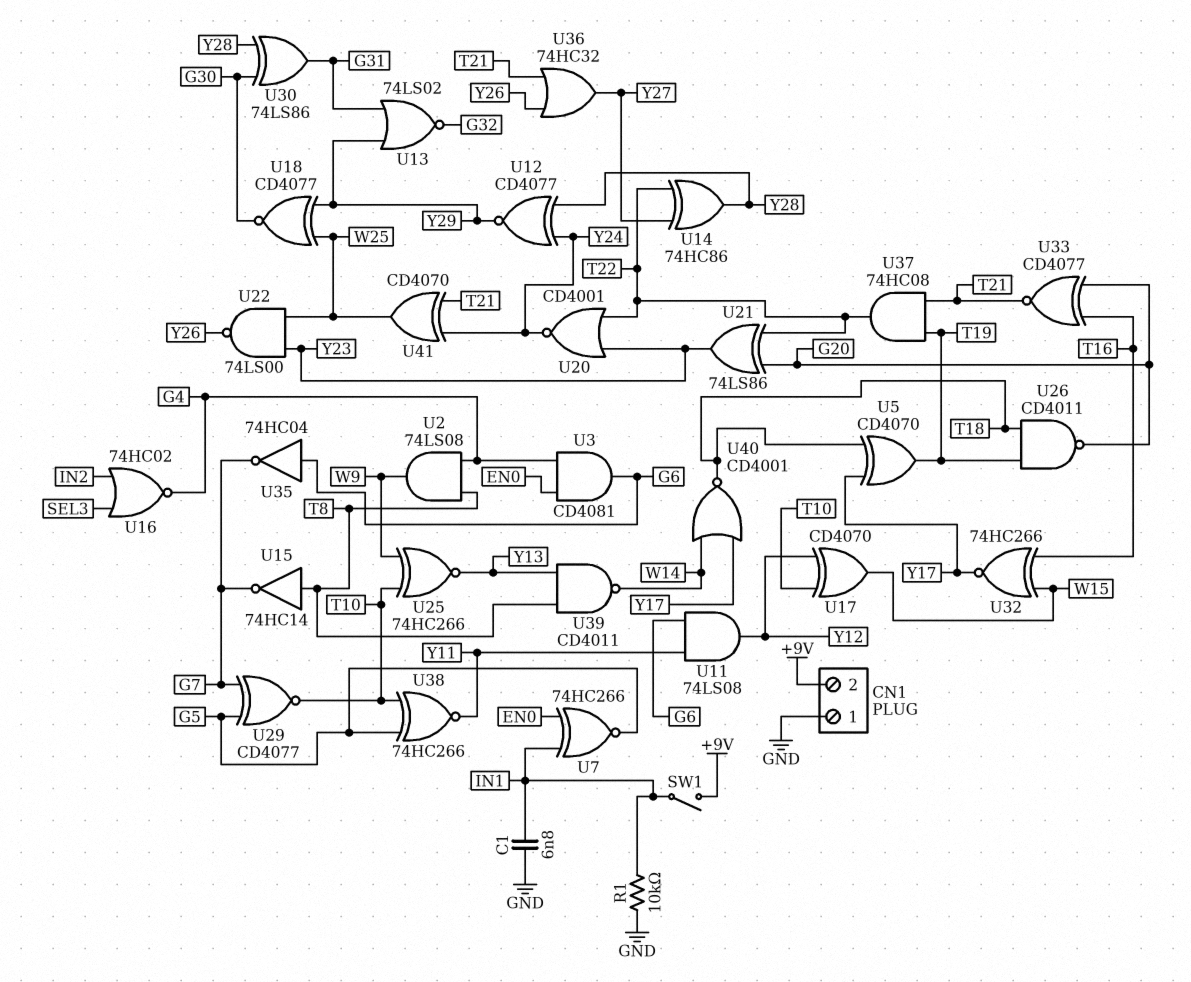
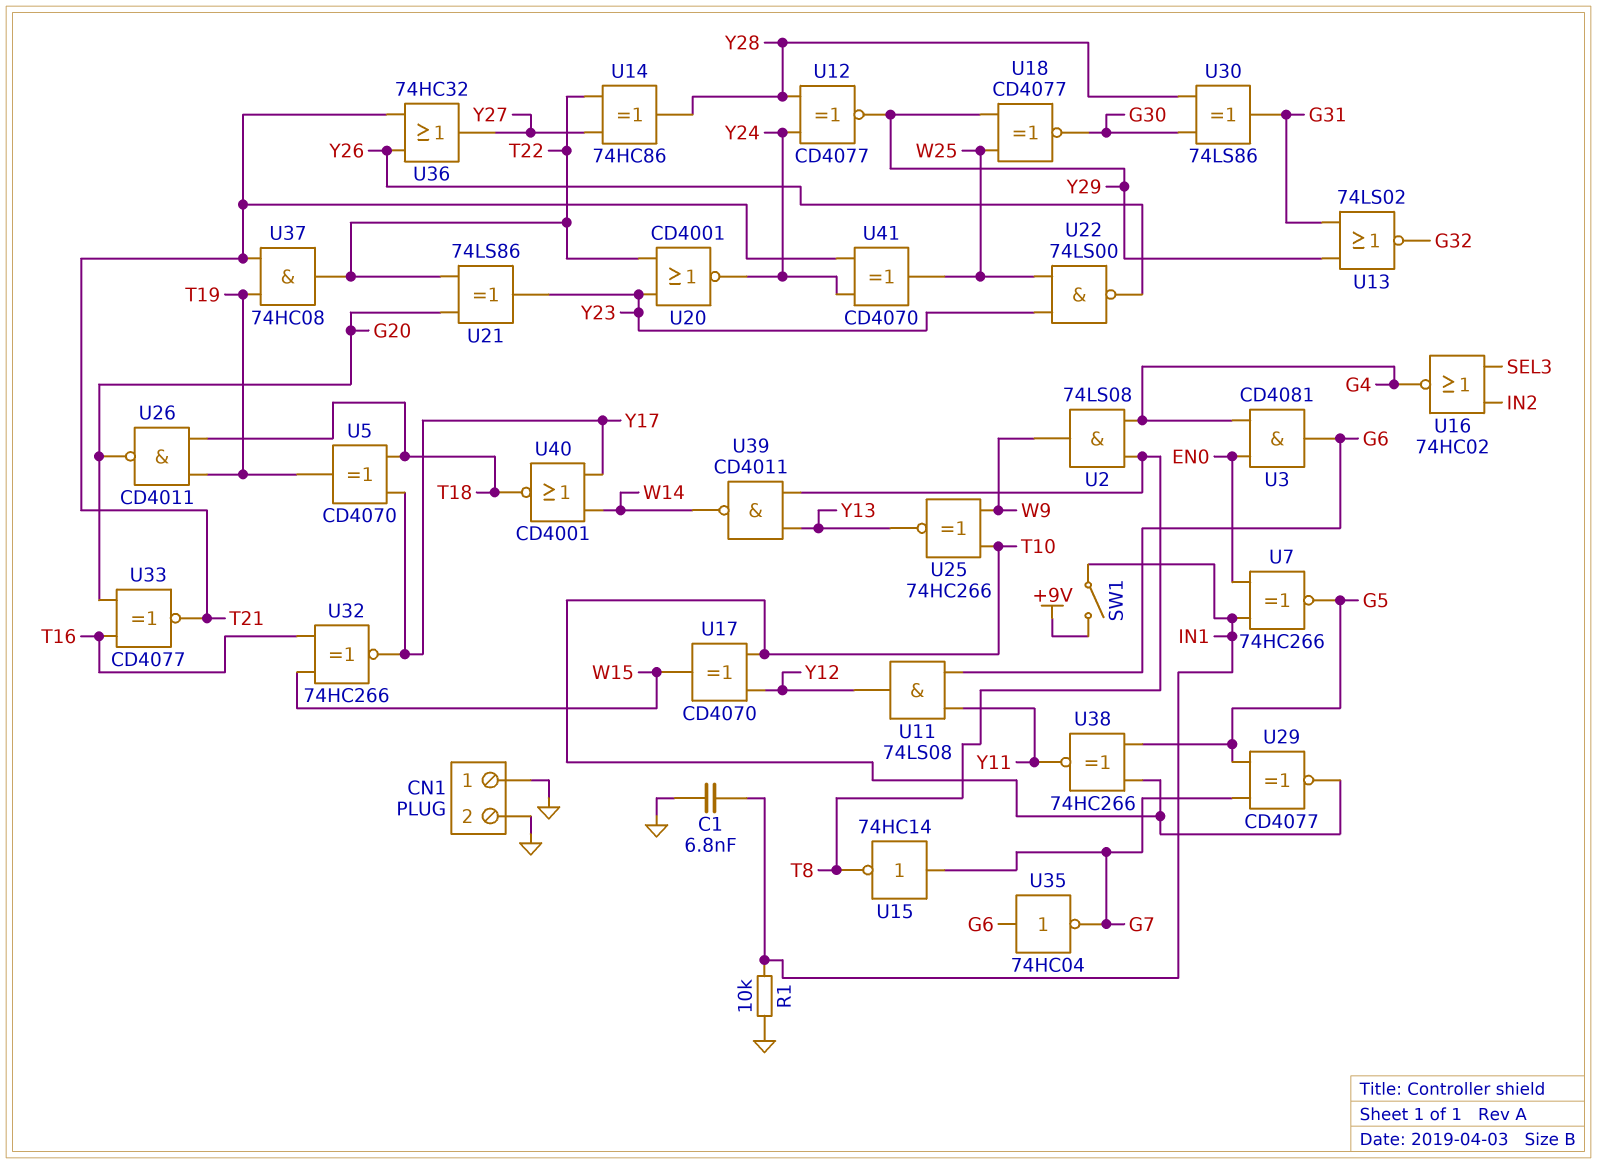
CN1 pin 2: +9V -> GND
U15: NOT 74HC14 (in T8, out G7) -> NOT 74HC14 (in G7, out T8)

